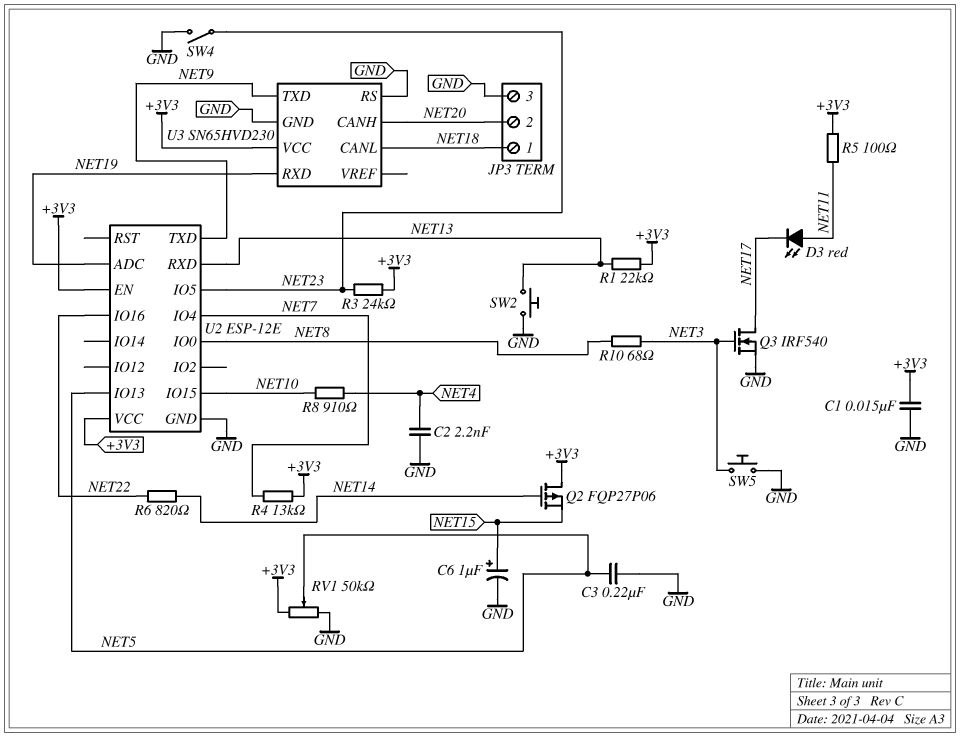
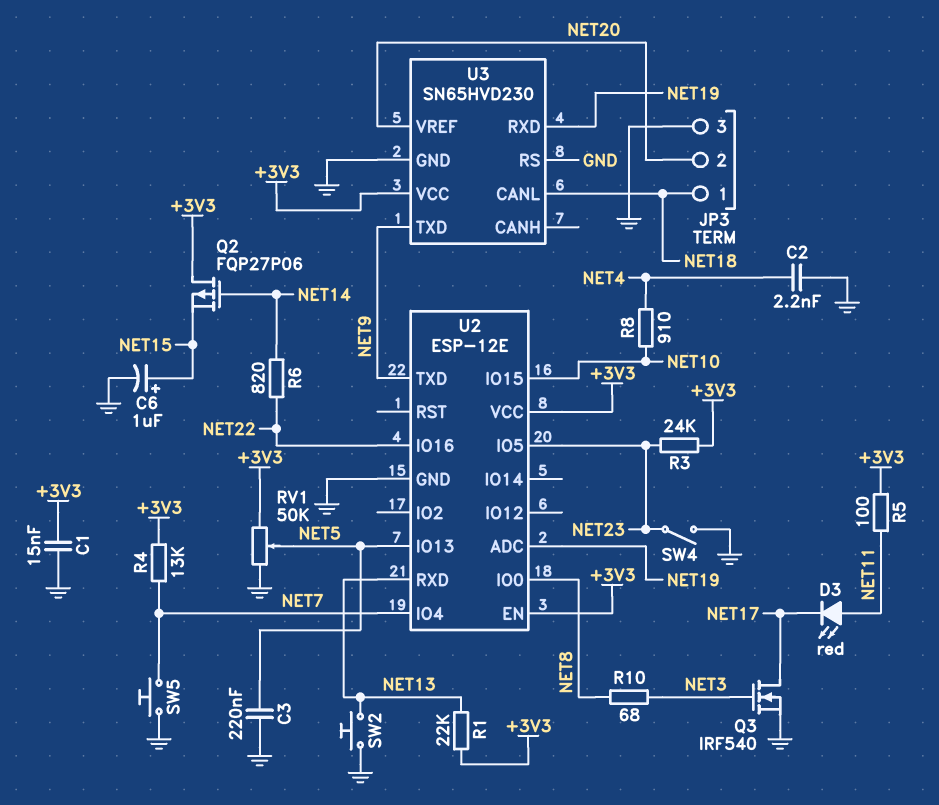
SW5: button (GND, NET3) -> button (GND, NET7)
U3 pin CANH: NET20 -> none
U3 pin VREF: none -> NET20

